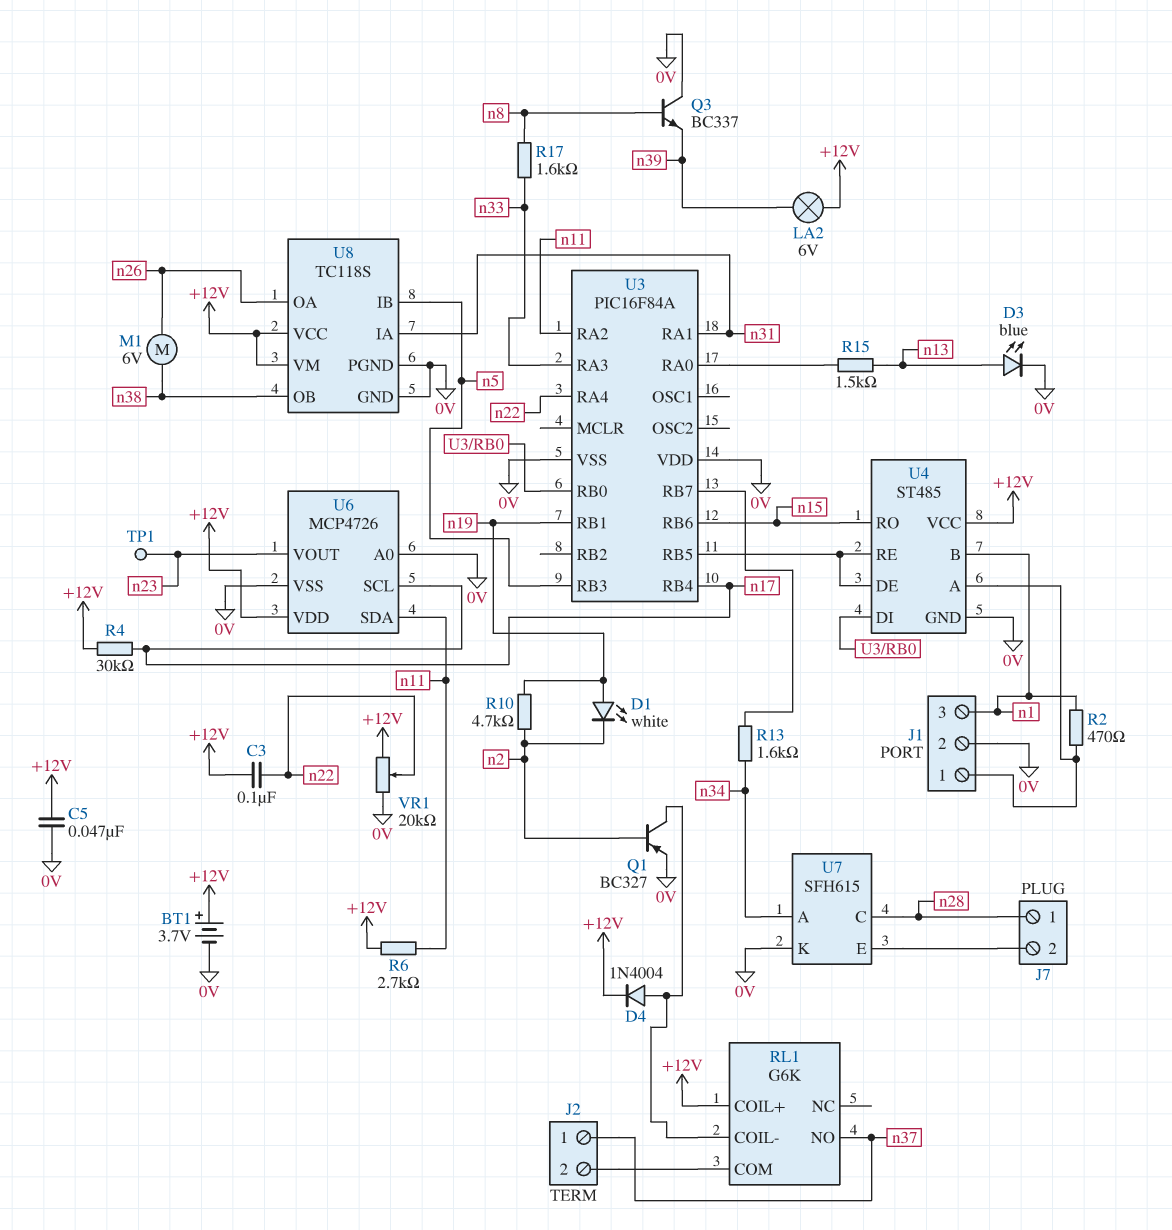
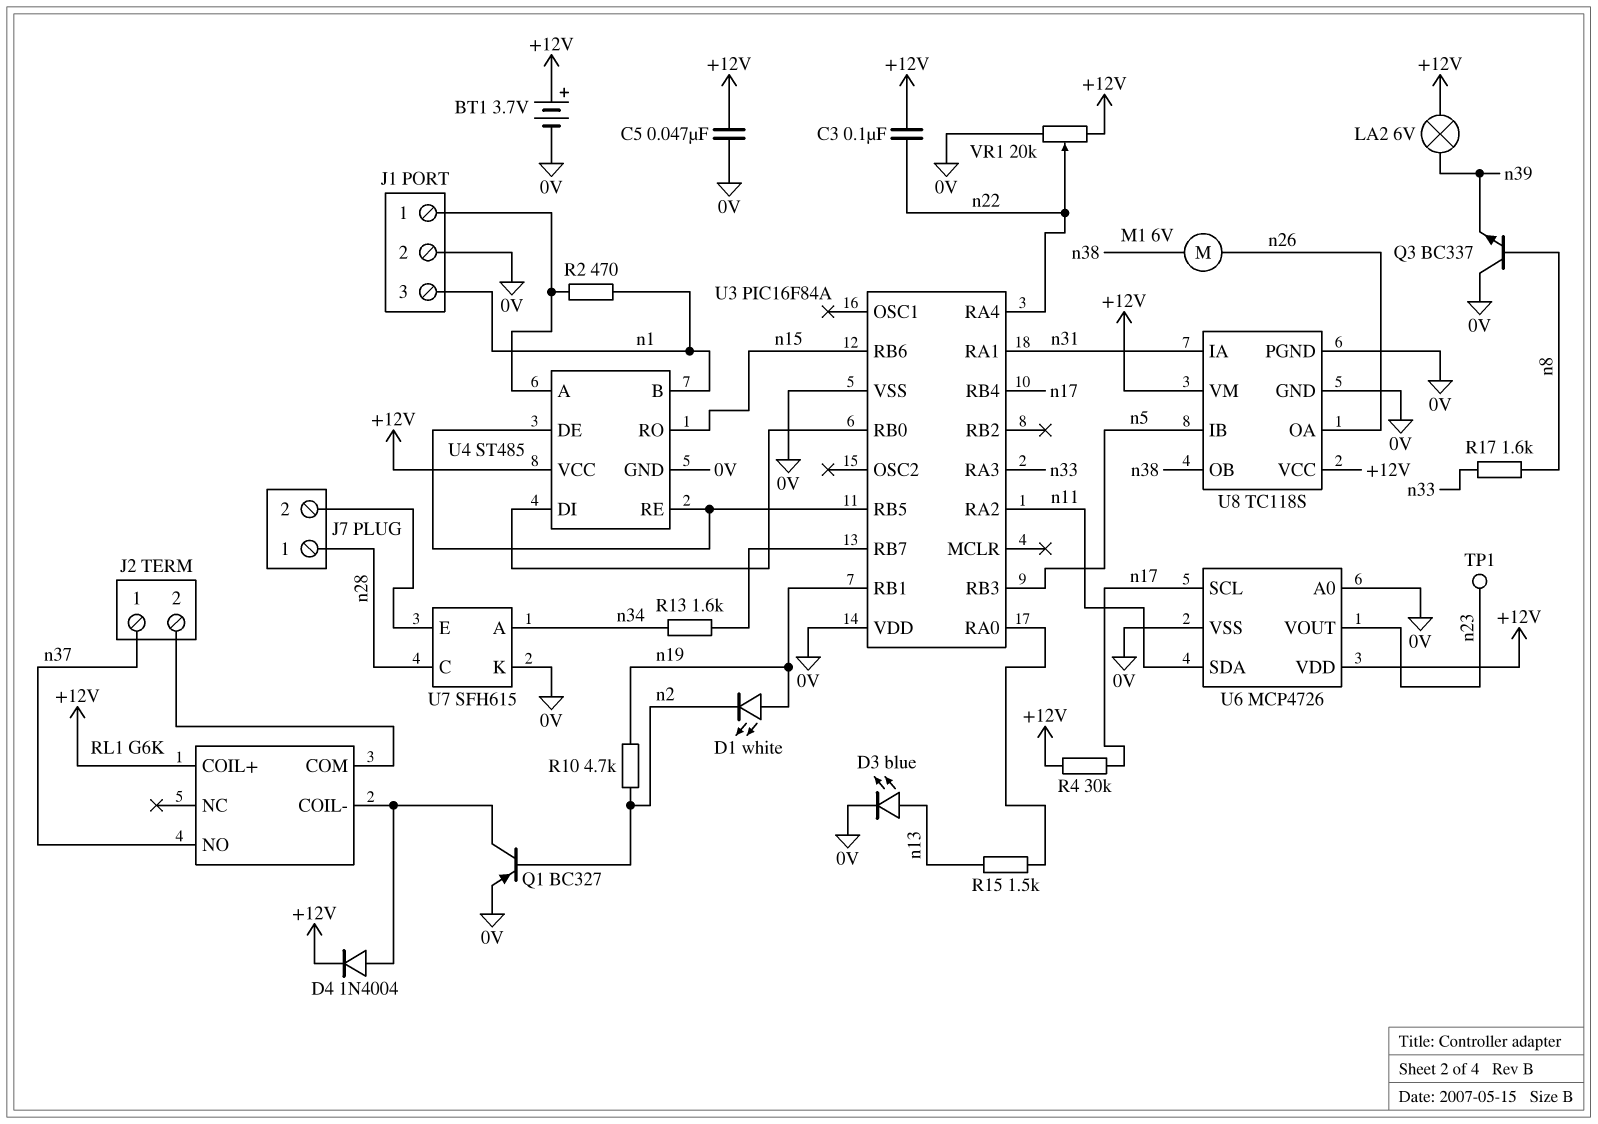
R6: 2.7k (+12V, n11) -> none

